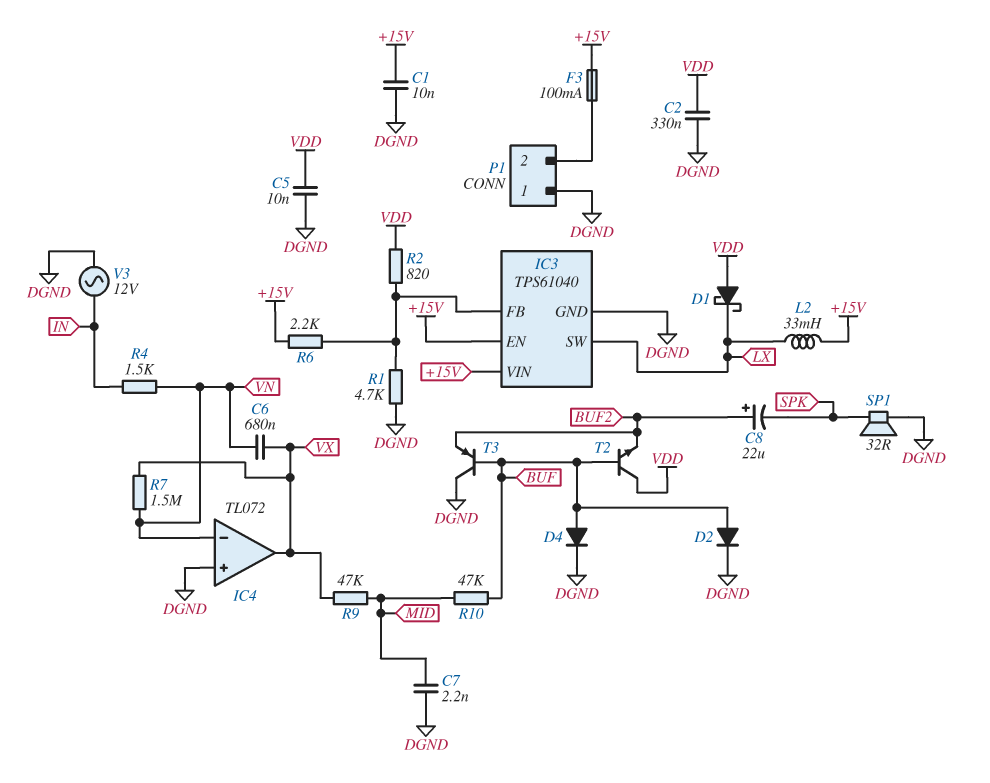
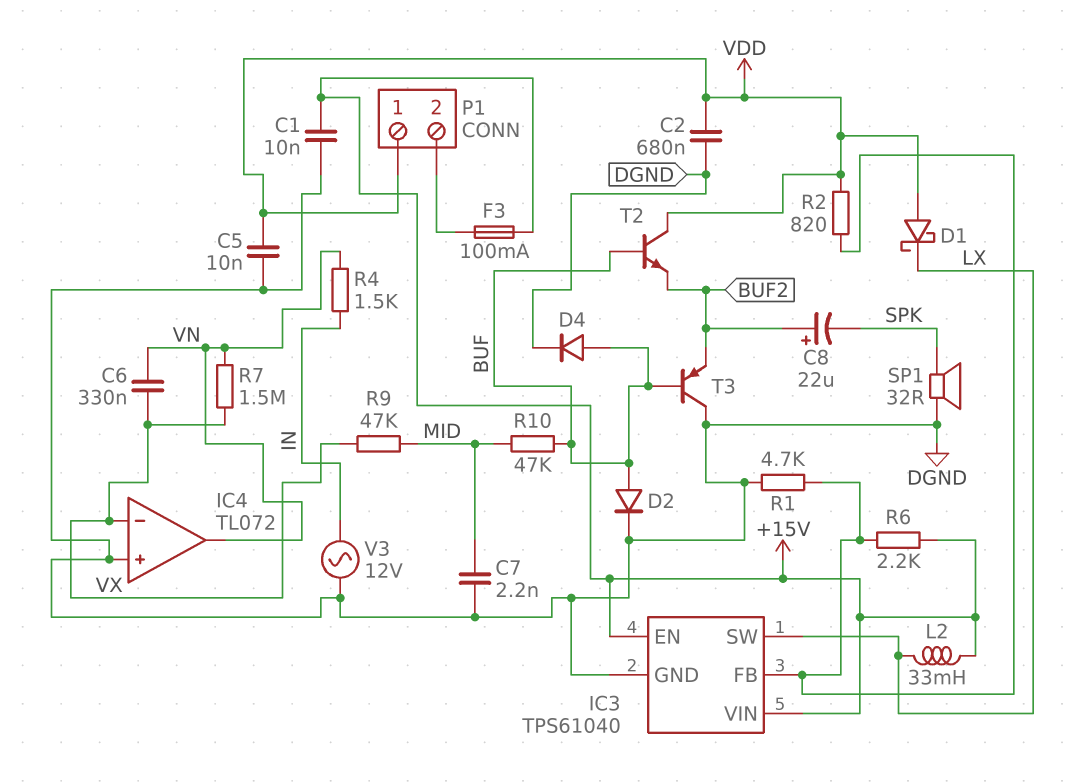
C2: 330nF (DGND, VDD) -> 680nF (DGND, VDD)
C6: 680nF (VN, VX) -> 330nF (VN, VX)
IC4 pin in-: VN -> VX
IC4 pin out: VX -> VN
P1 pin 1: DGND -> VDD

